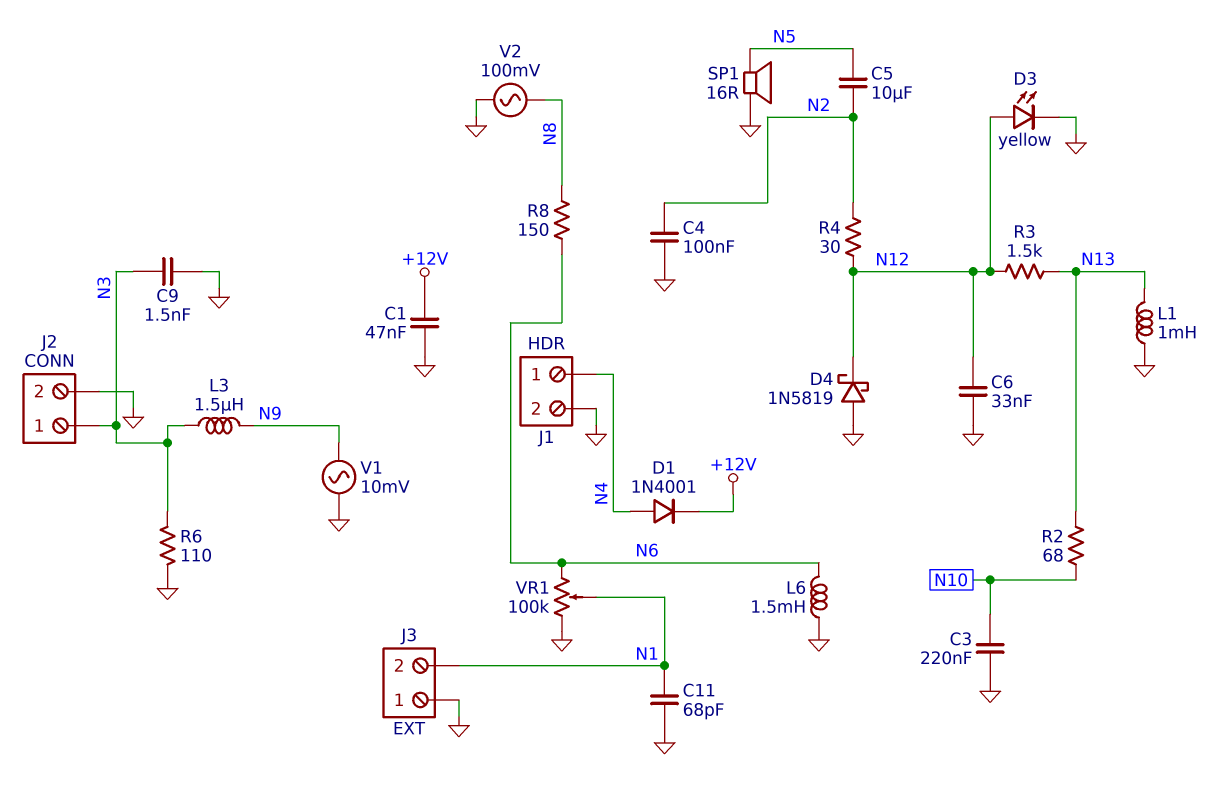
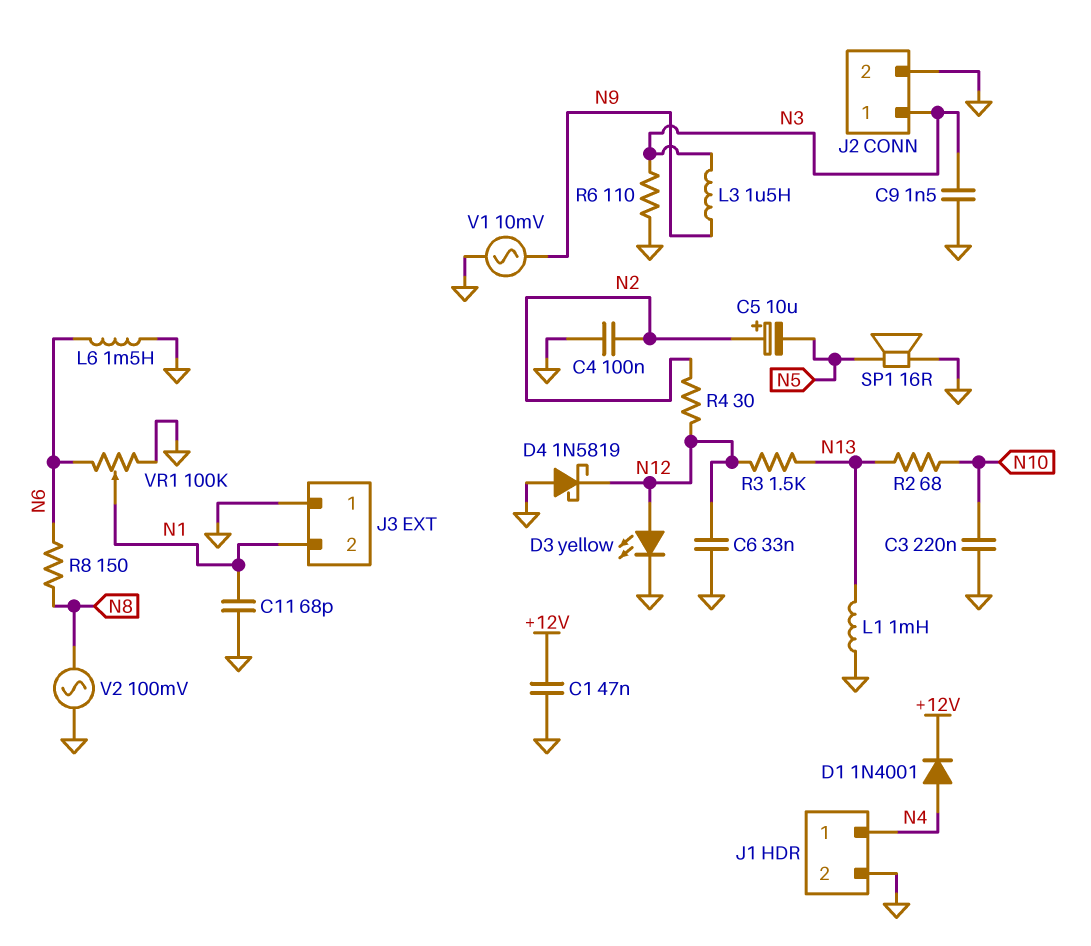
C5: 10uF (N2, N5) -> 10uF (plus N2, minus N5)

